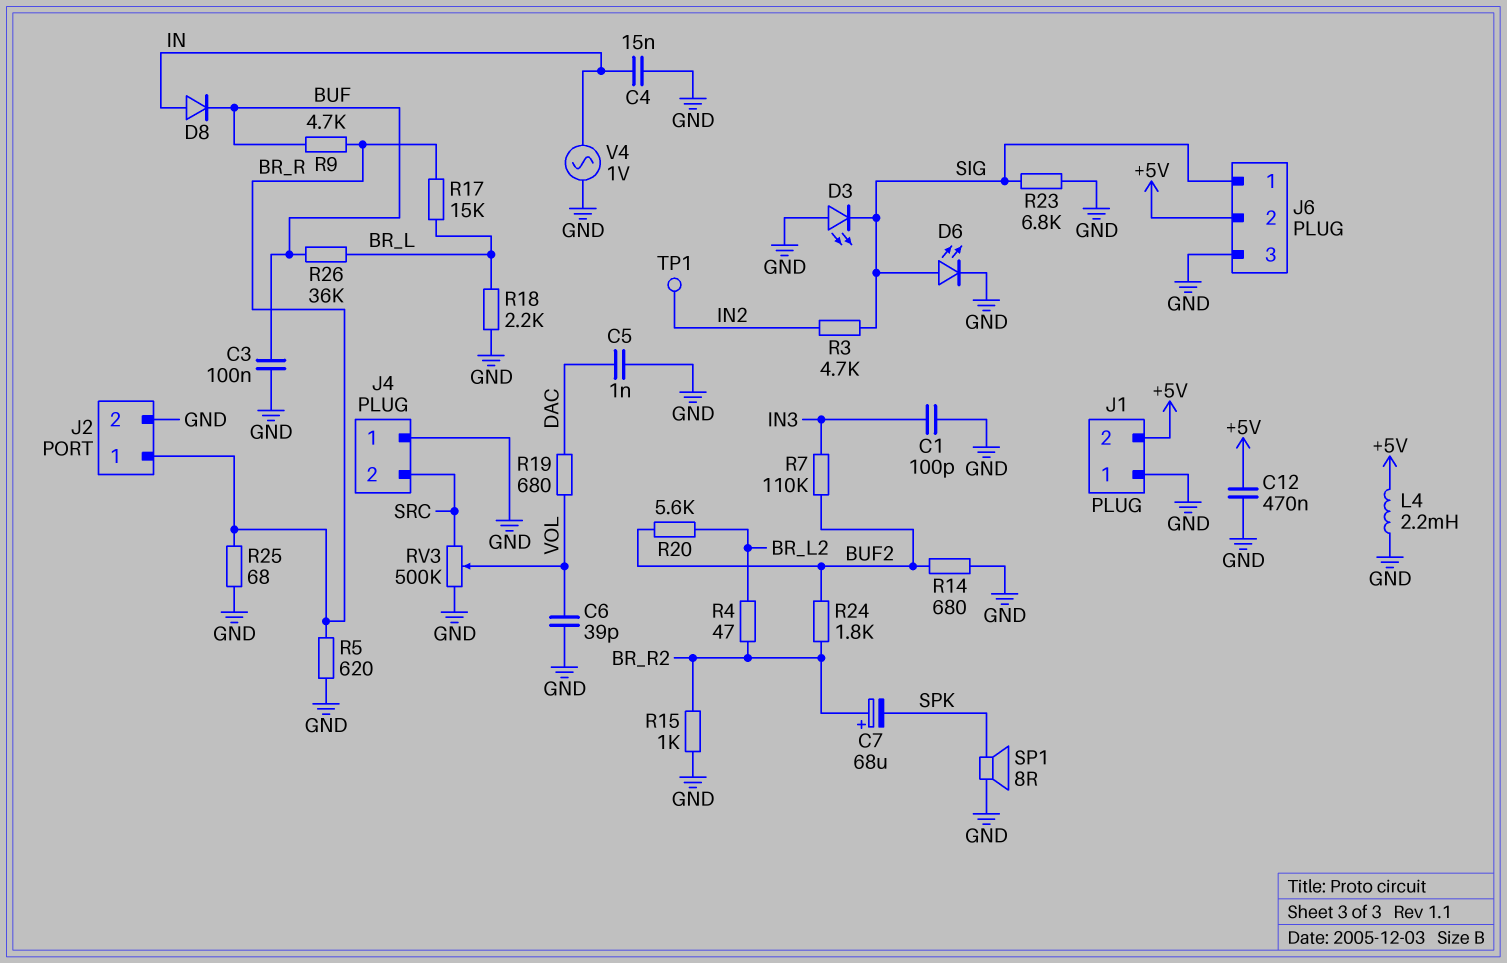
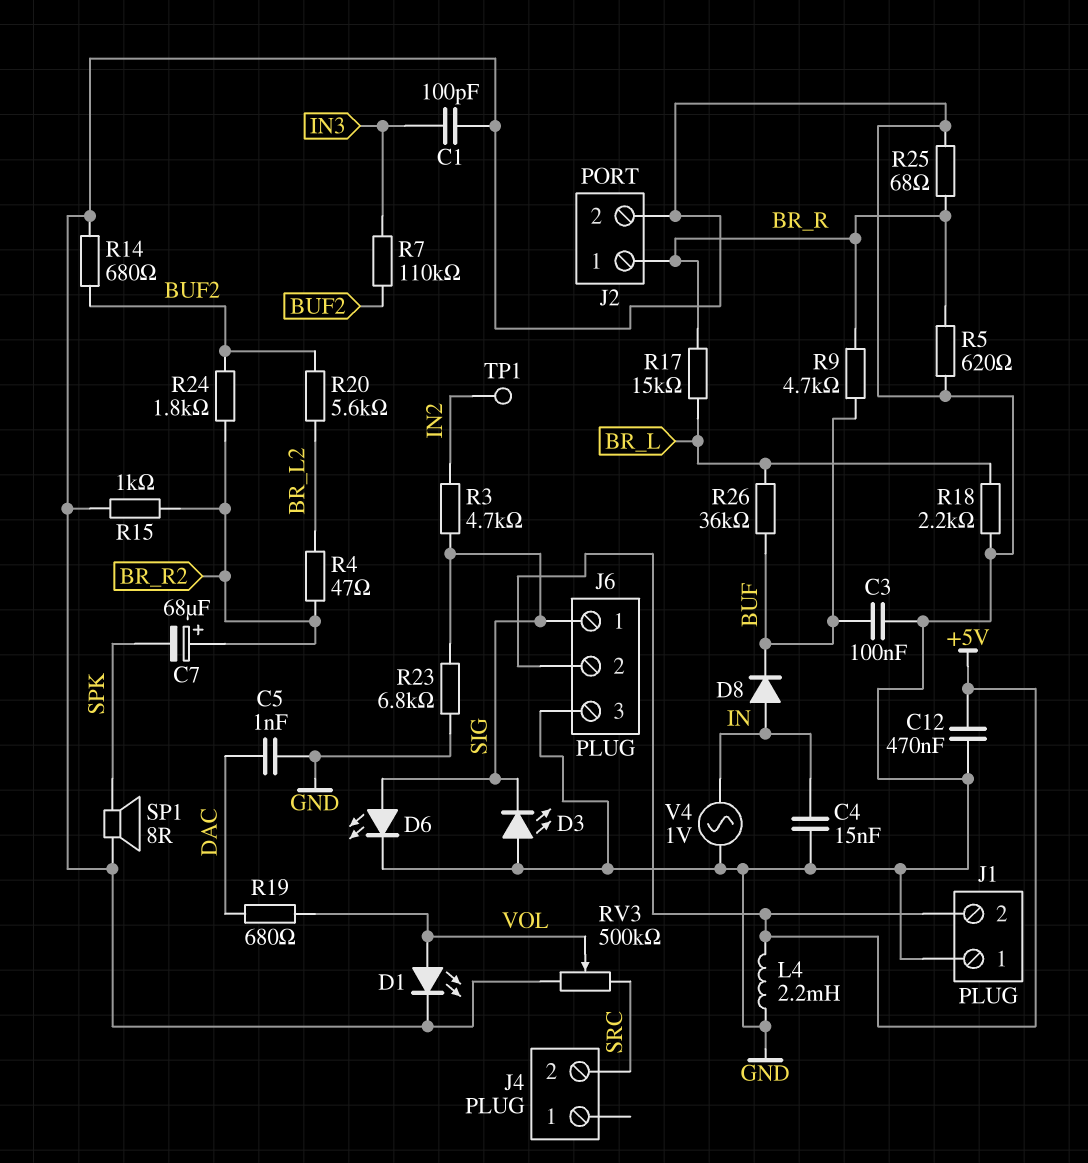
C6: 39pF (GND, VOL) -> none
D1: none -> LED (A VOL, K GND)
J4 pin 1: GND -> none

